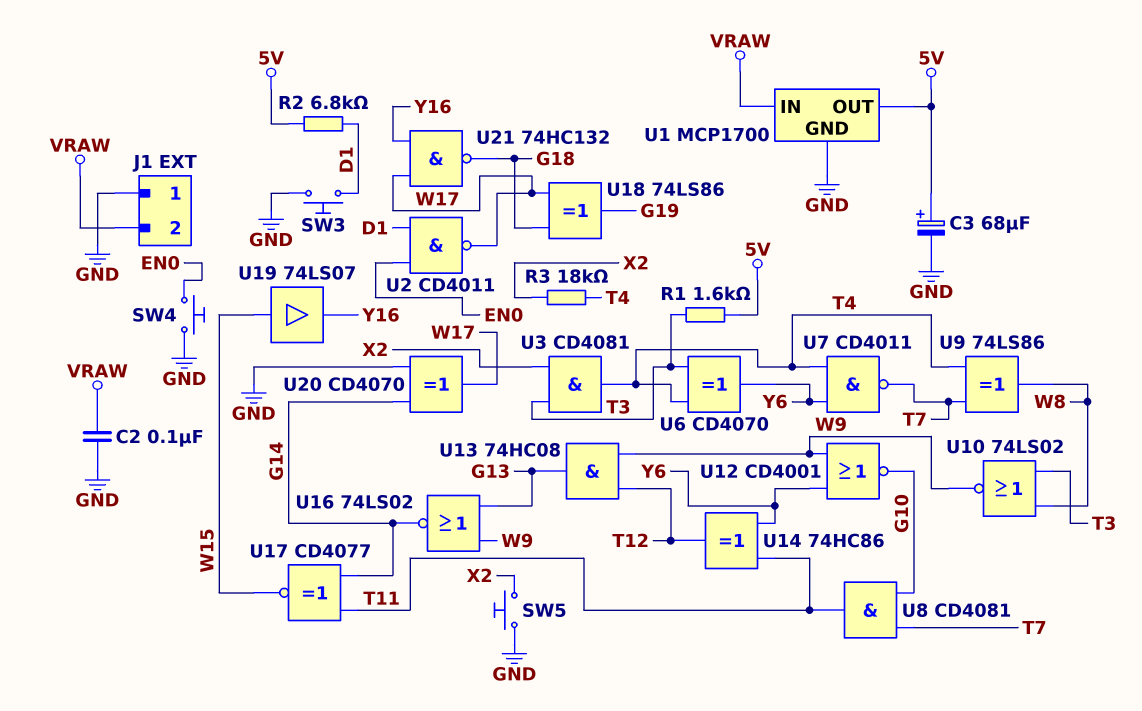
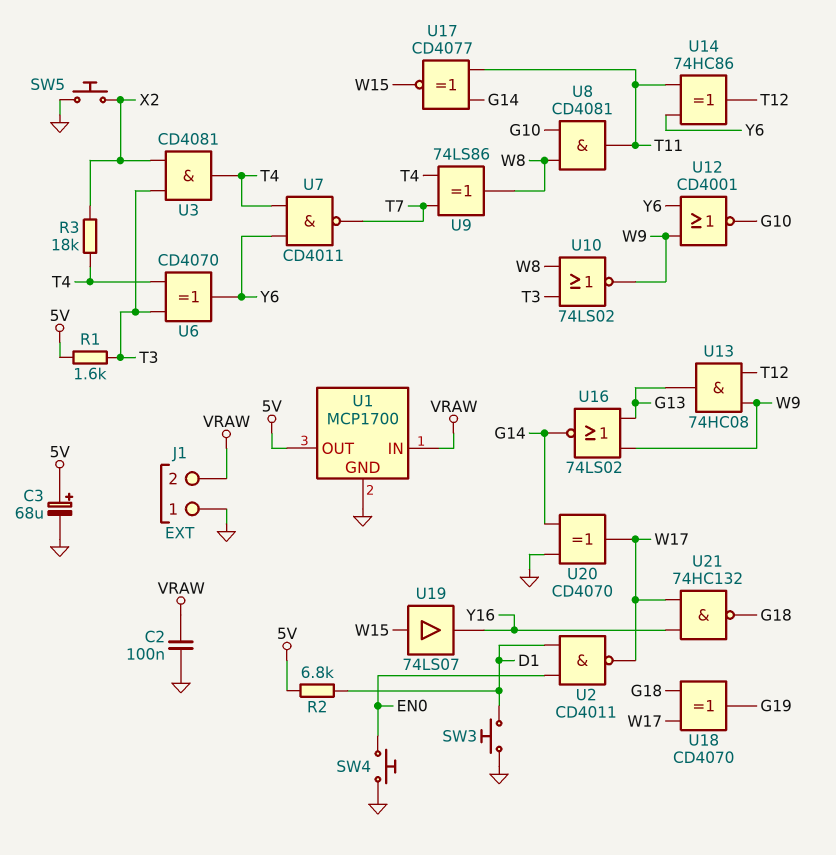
U8: AND CD4081 (in G10, in T7, out T11) -> AND CD4081 (in G10, in W8, out T11)
U18: XOR 74LS86 (in G18, in W17, out G19) -> XOR CD4070 (in G18, in W17, out G19)

